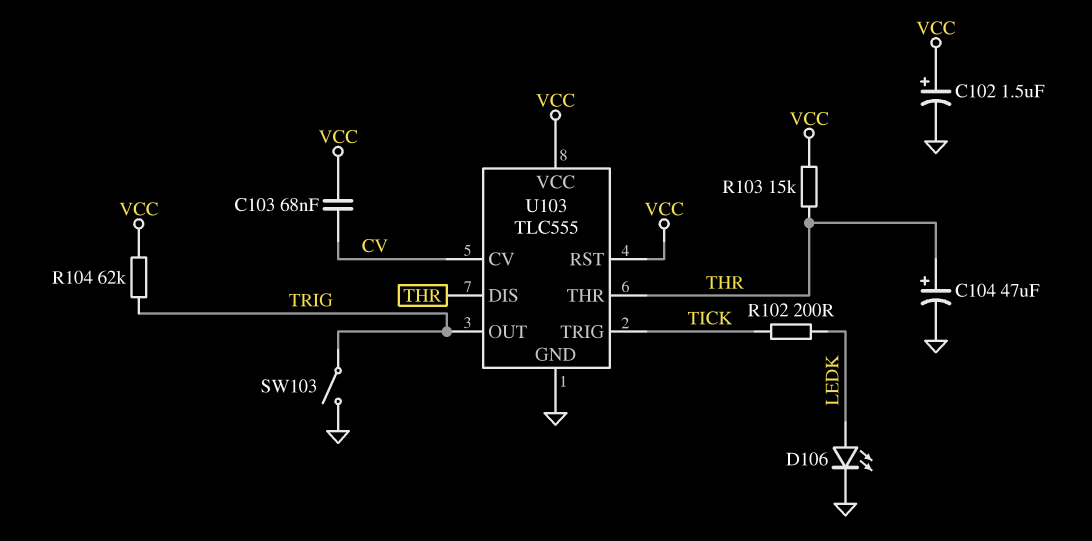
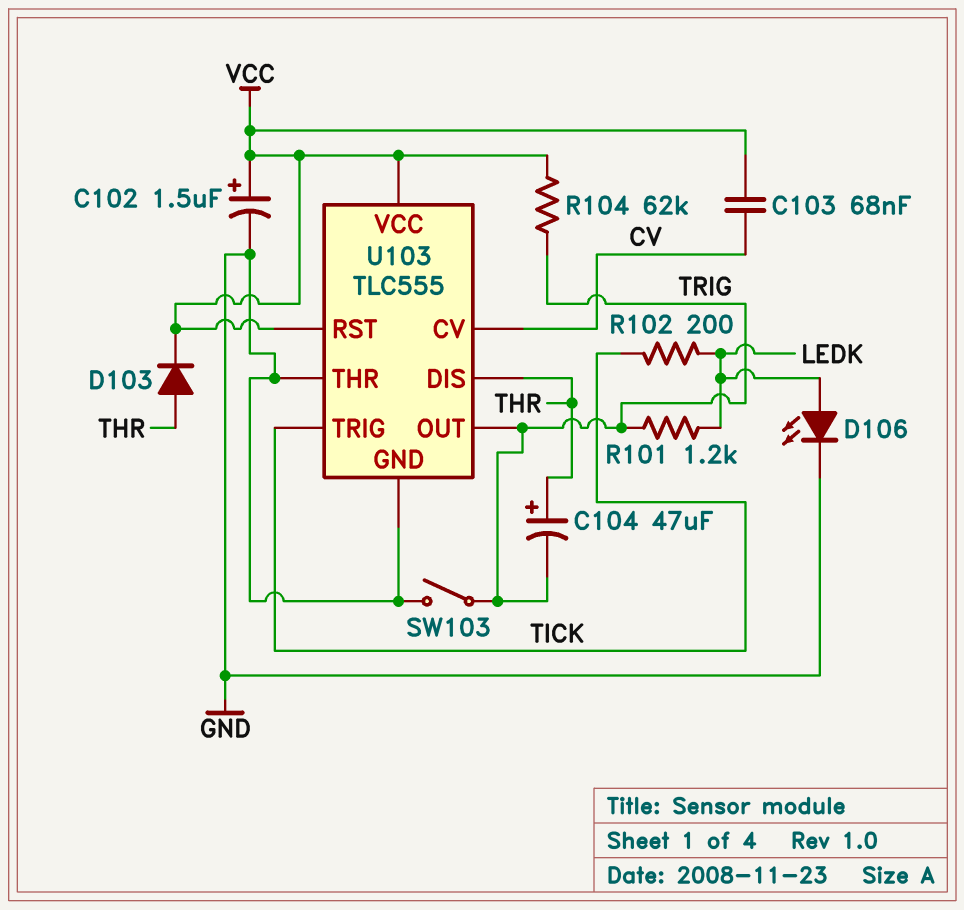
C104: 47uF (plus THR, minus GND) -> 47uF (plus THR, minus TRIG)
D103: none -> diode (A THR, K VCC)
R101: none -> 1.2k (LEDK, TRIG)
R103: 15k (THR, VCC) -> none
U103 pin THR: THR -> GND

